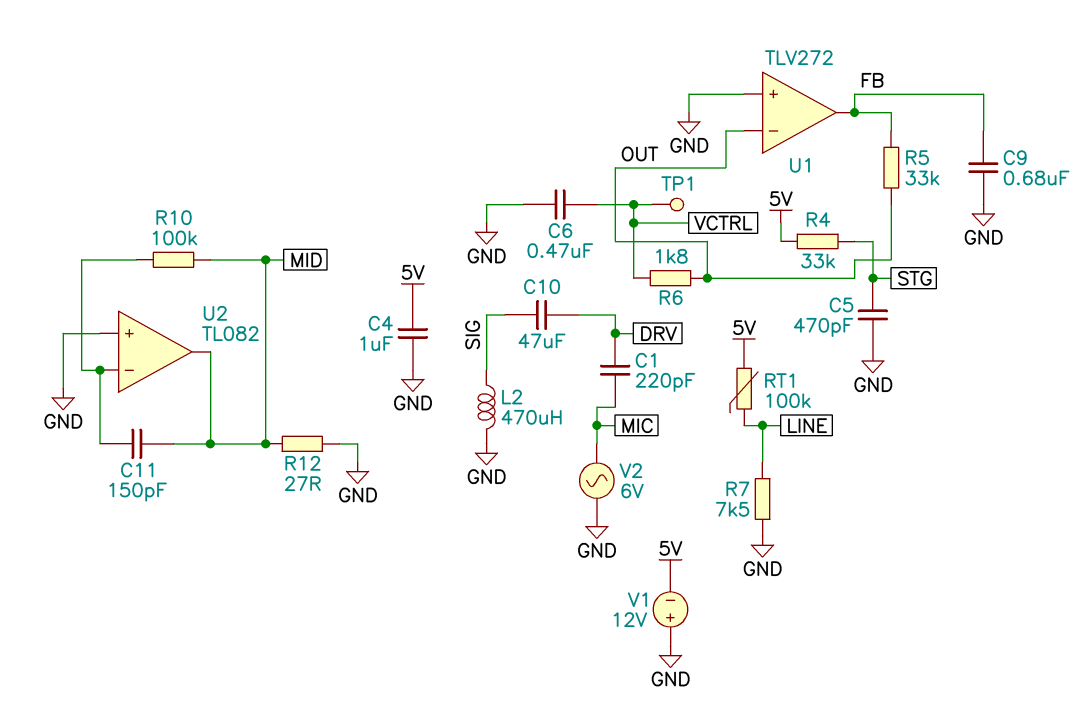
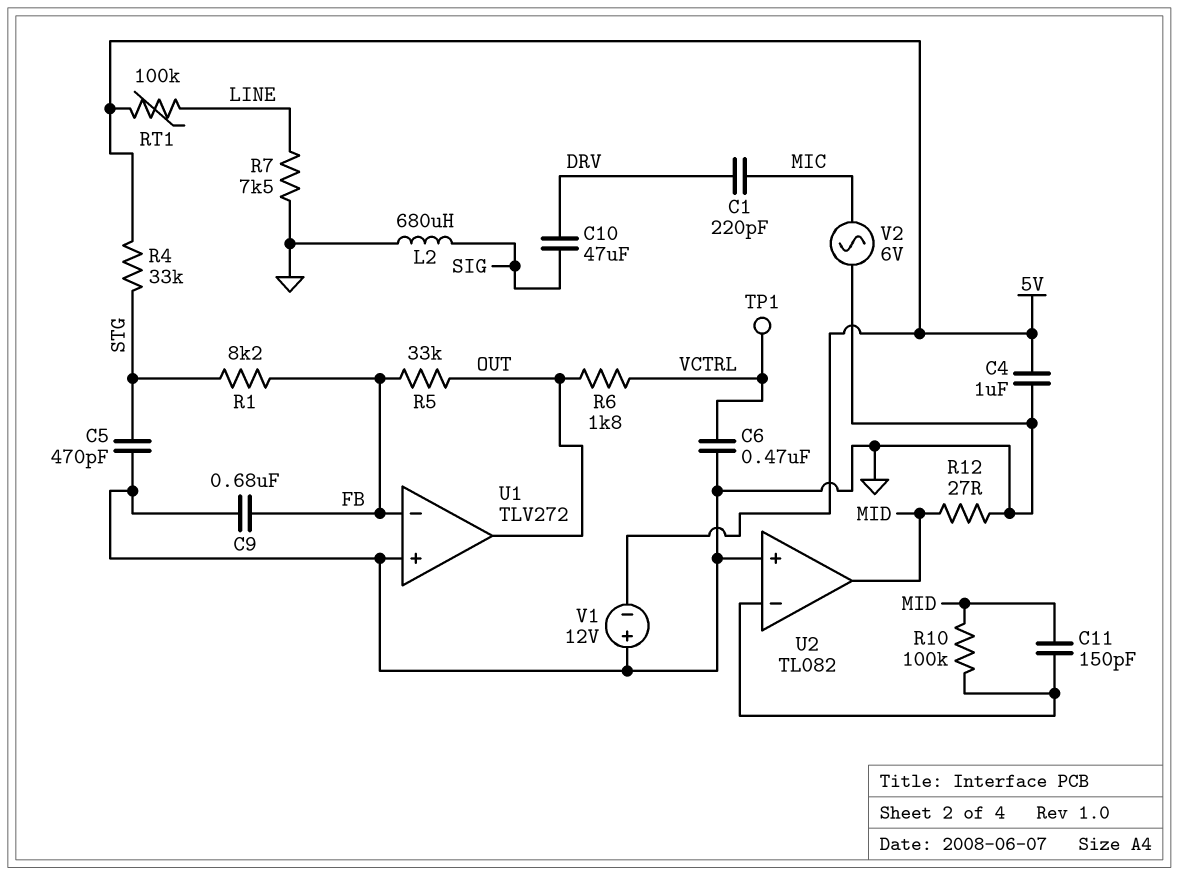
L2: 470uH (GND, SIG) -> 680uH (GND, SIG)
R1: none -> 8.2k (FB, STG)
U1 pin in-: OUT -> FB
U1 pin out: FB -> OUT

